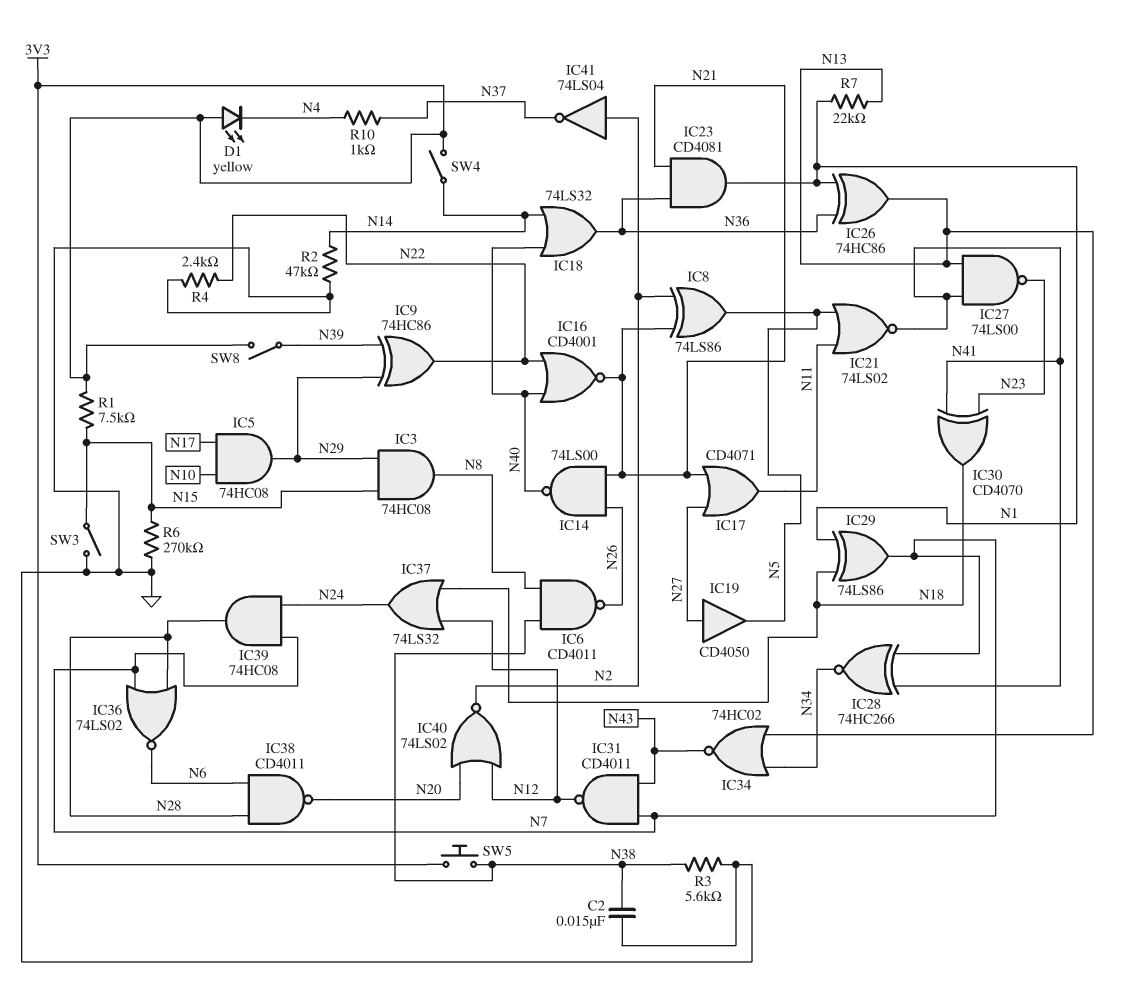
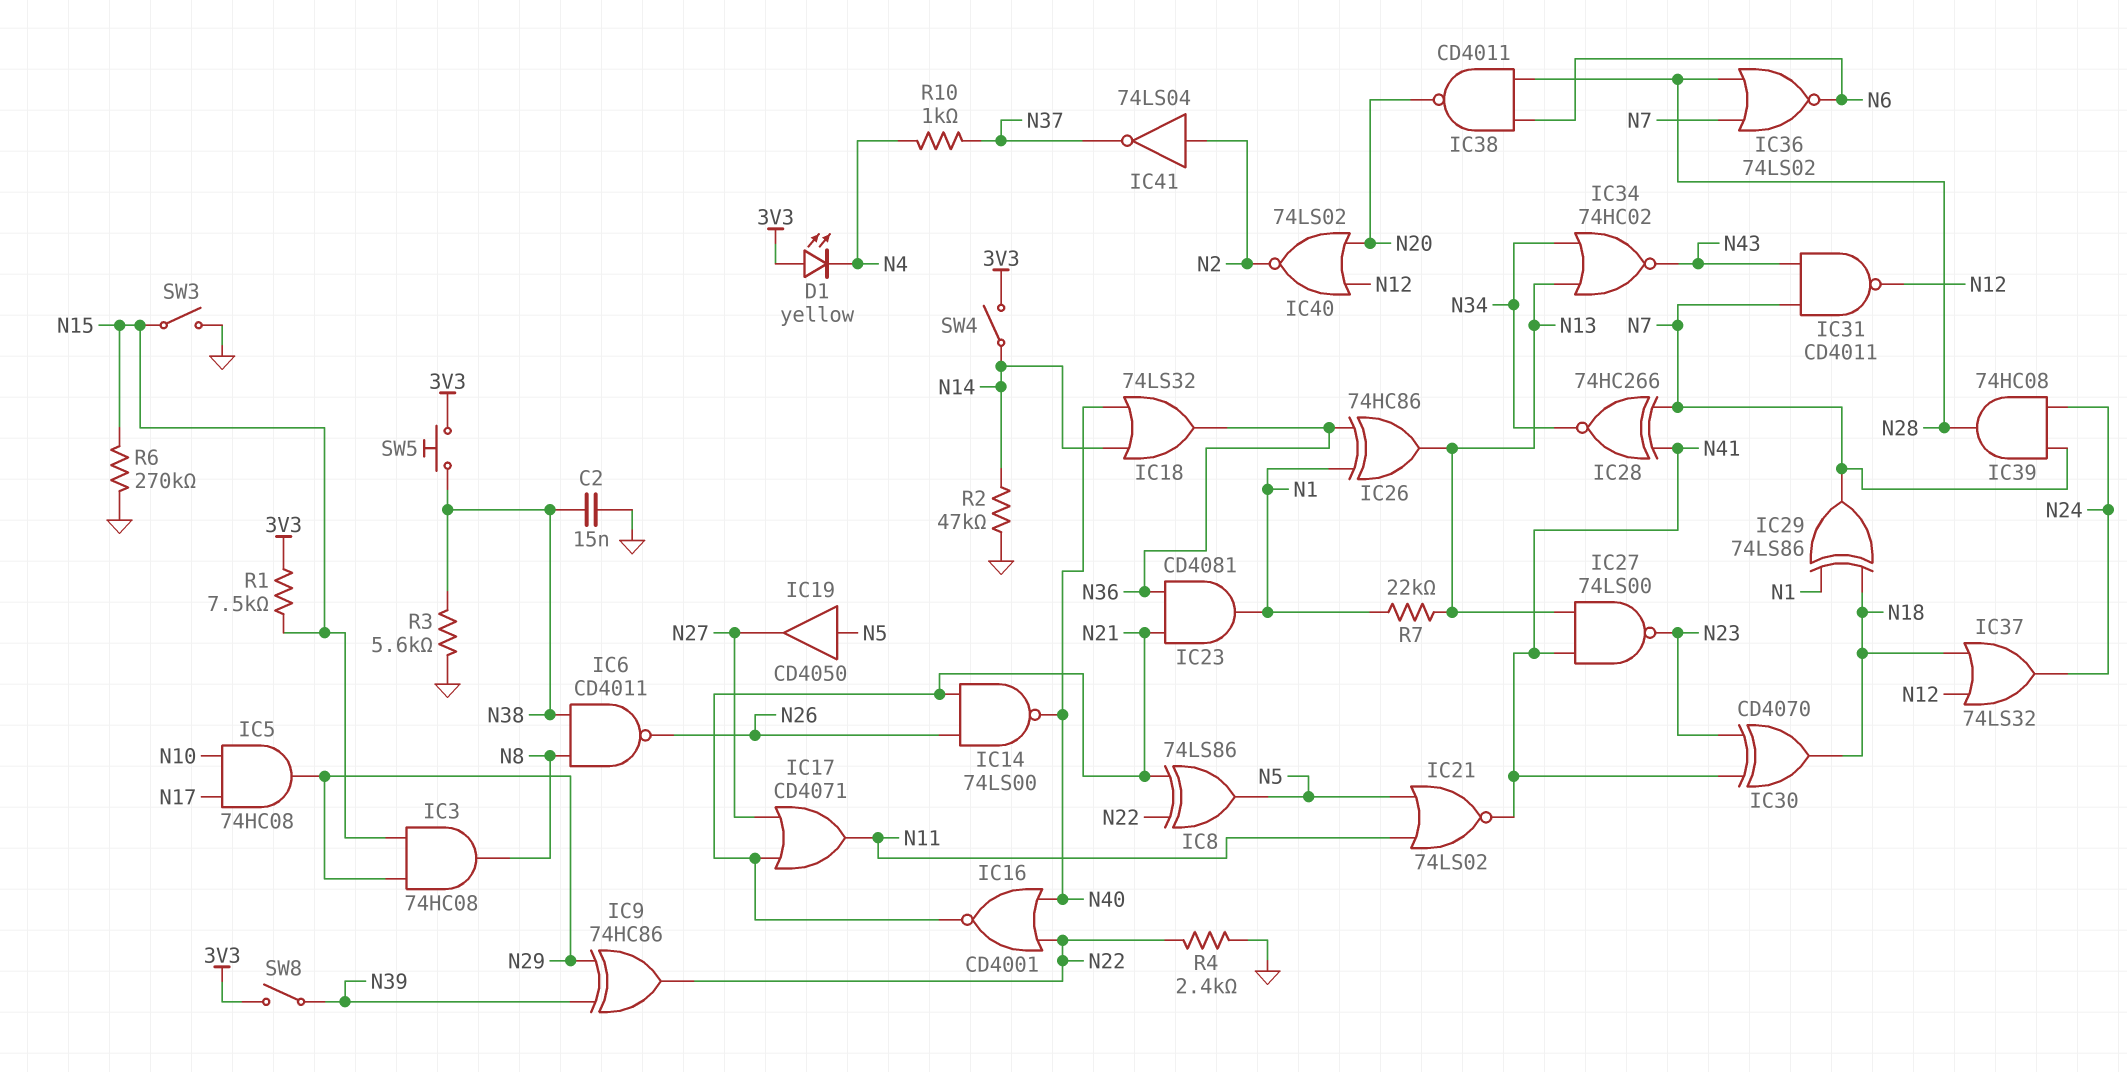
IC8: XOR 74LS86 (in N2, in N21, out N5) -> XOR 74LS86 (in N21, in N22, out N5)
IC19: buffer CD4050 (in N27, out N5) -> buffer CD4050 (in N5, out N27)

